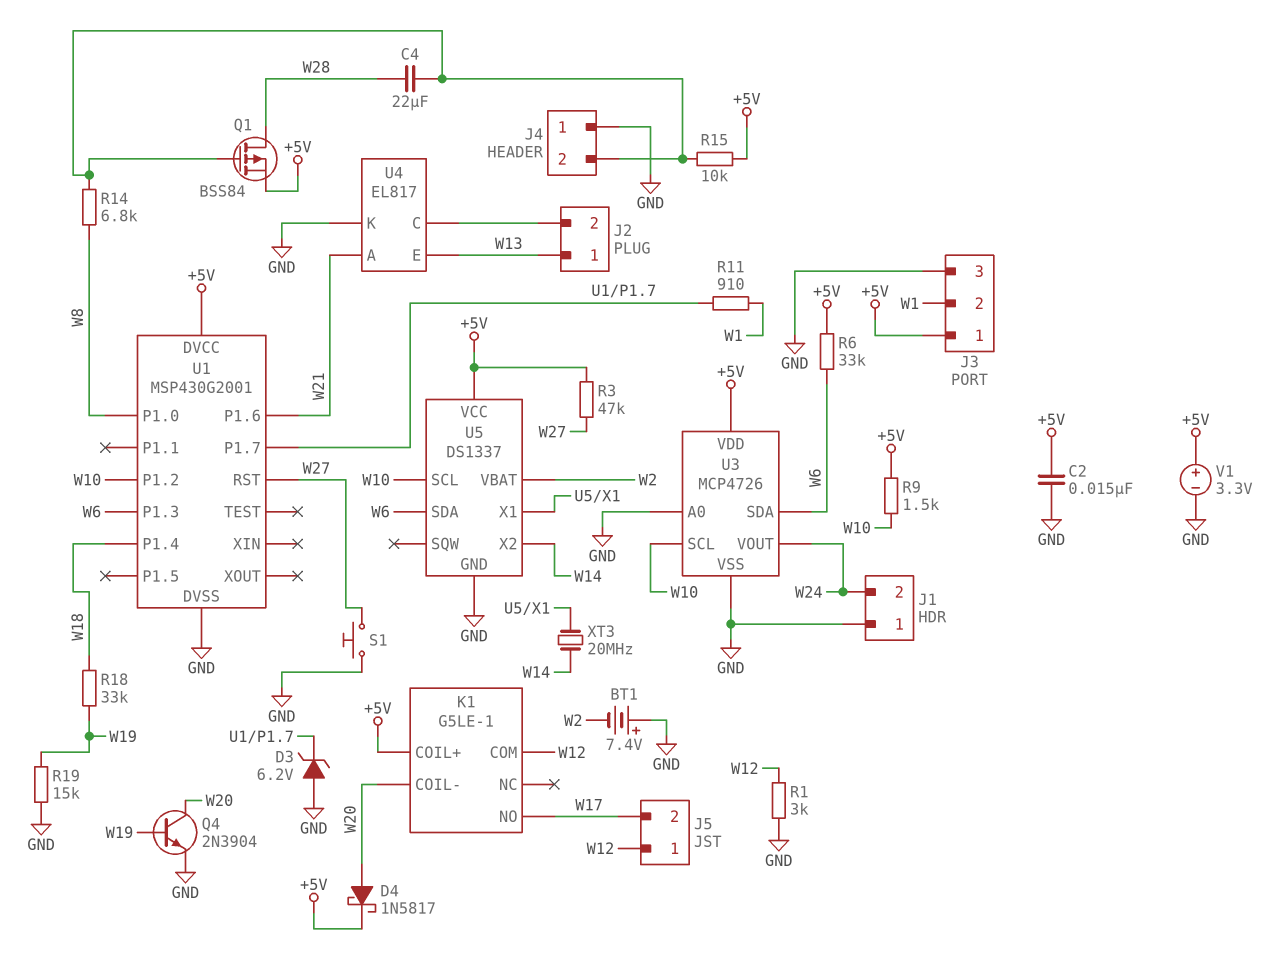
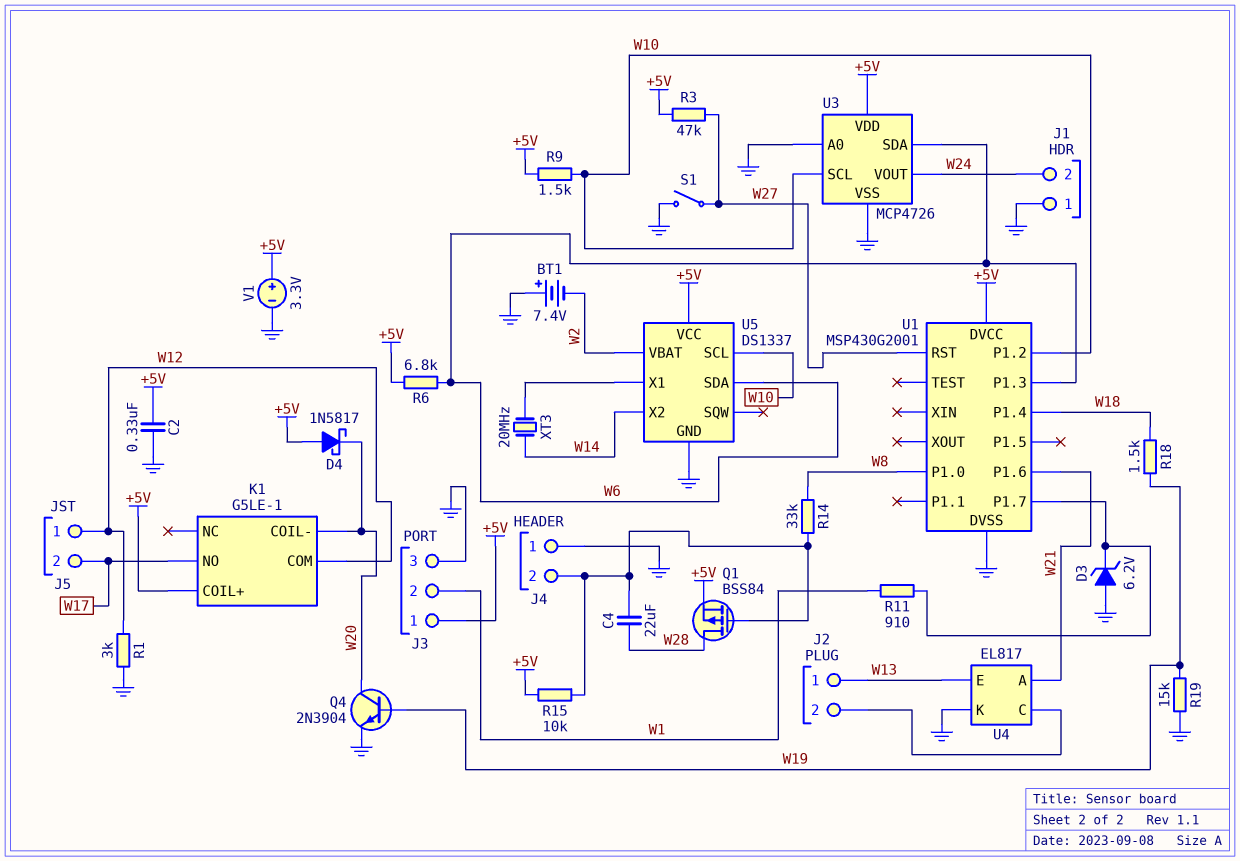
C2: 15nF (+5V, GND) -> 330nF (+5V, GND)
D4: schottky 1N5817 (A W20, K +5V) -> schottky 1N5817 (A +5V, K W20)
R6: 33k (+5V, W6) -> 6.8k (+5V, W6)
R14: 6.8k (J4/2, W8) -> 33k (J4/2, W8)
R18: 33k (W18, W19) -> 1.5k (W18, W19)
S1: button (GND, W27) -> switch (GND, W27)

